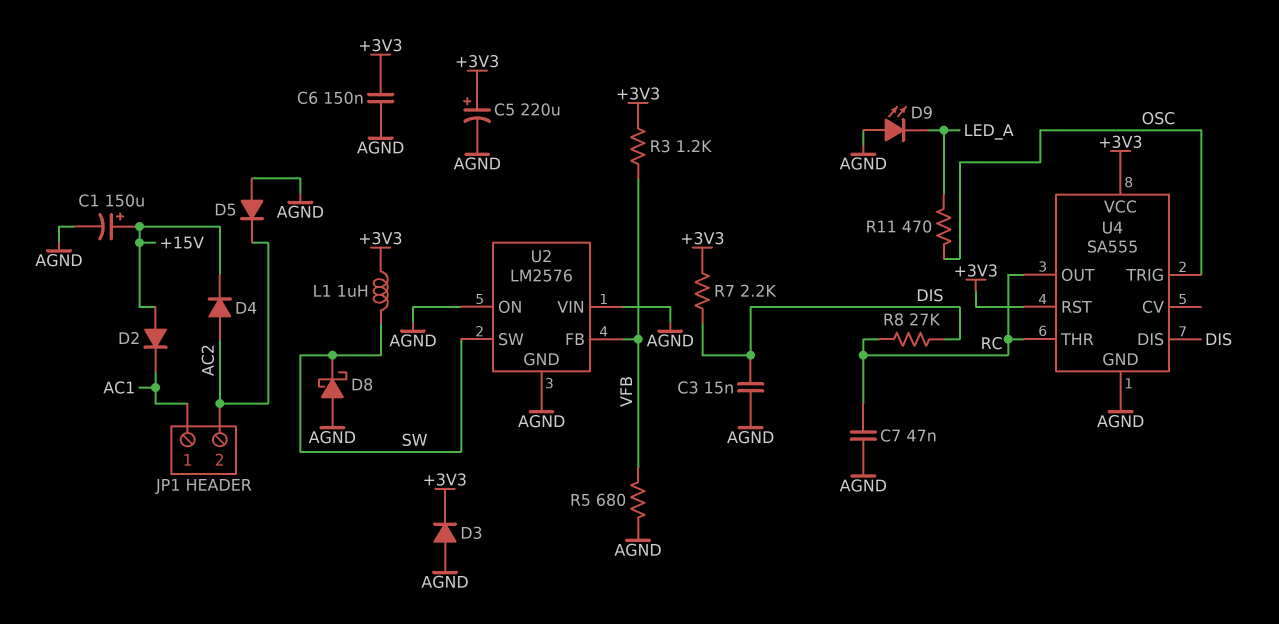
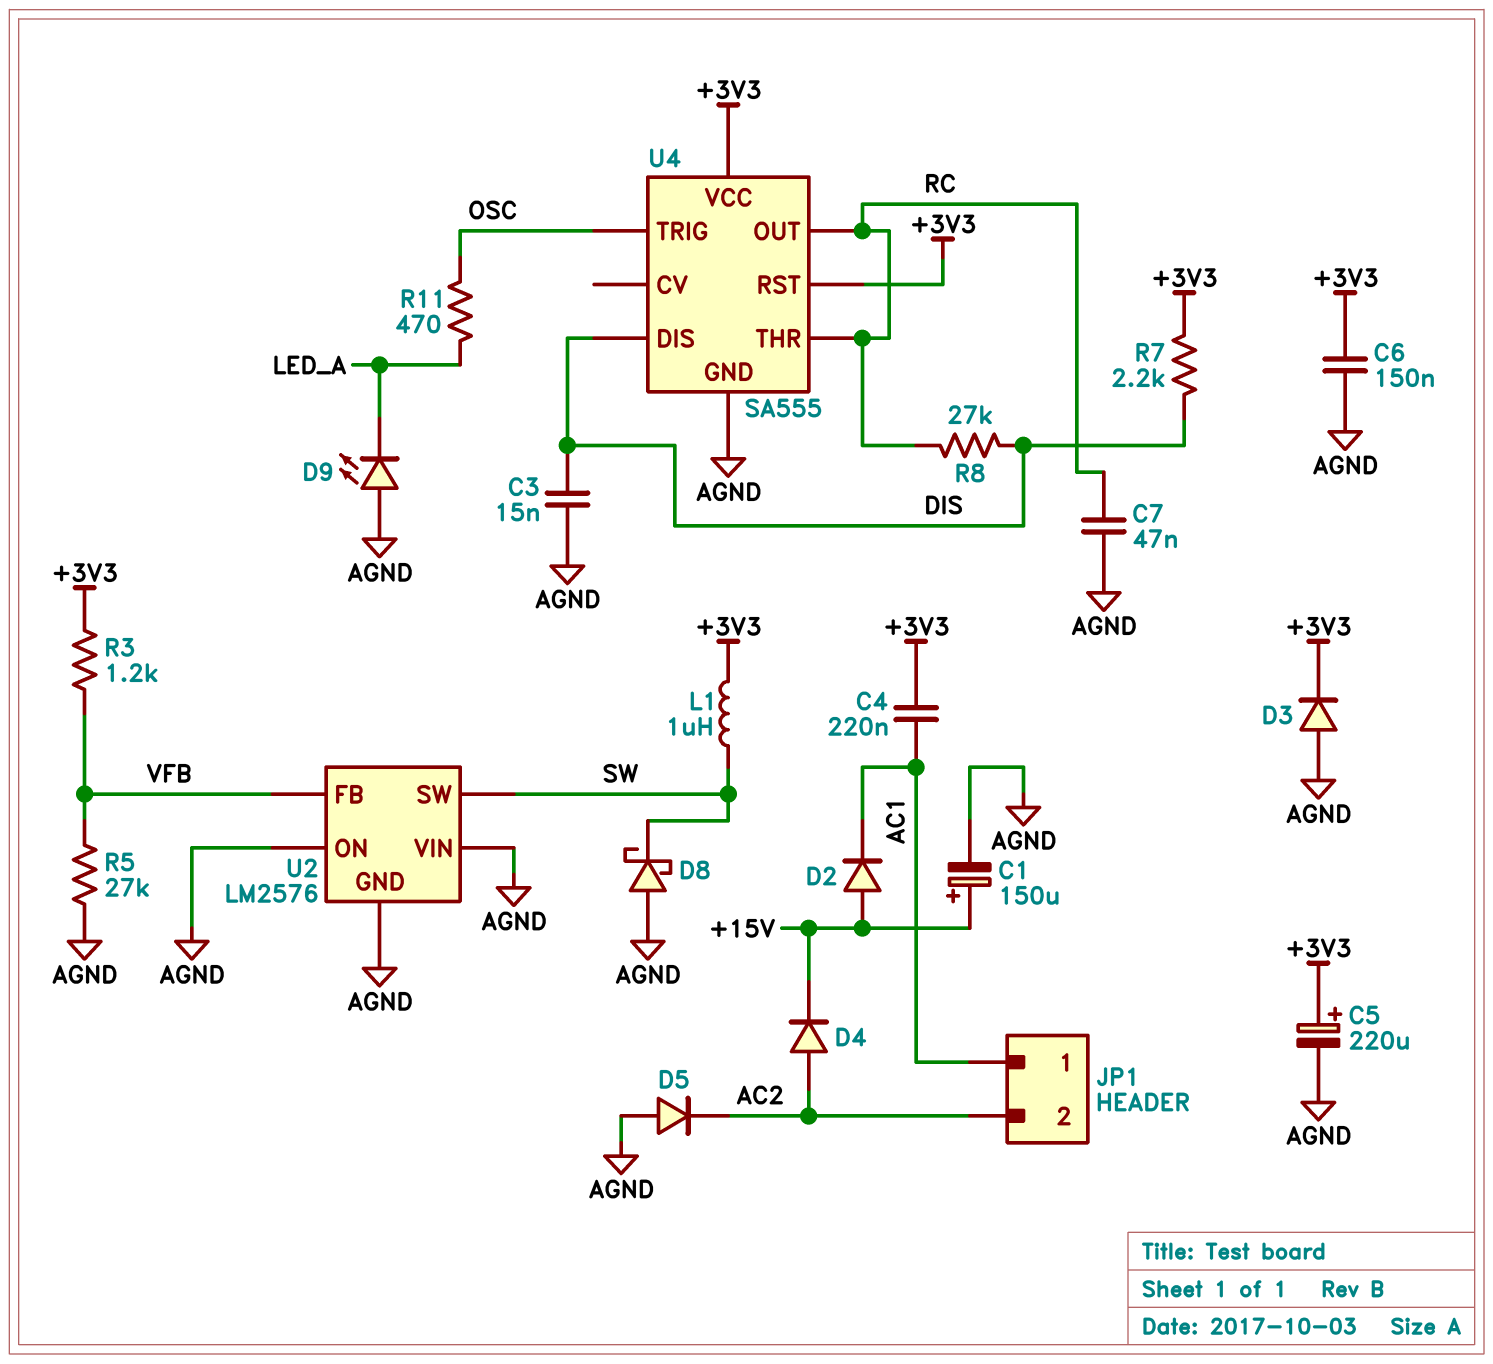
C4: none -> 220nF (+3V3, AC1)
R5: 680 (AGND, VFB) -> 27k (AGND, VFB)

